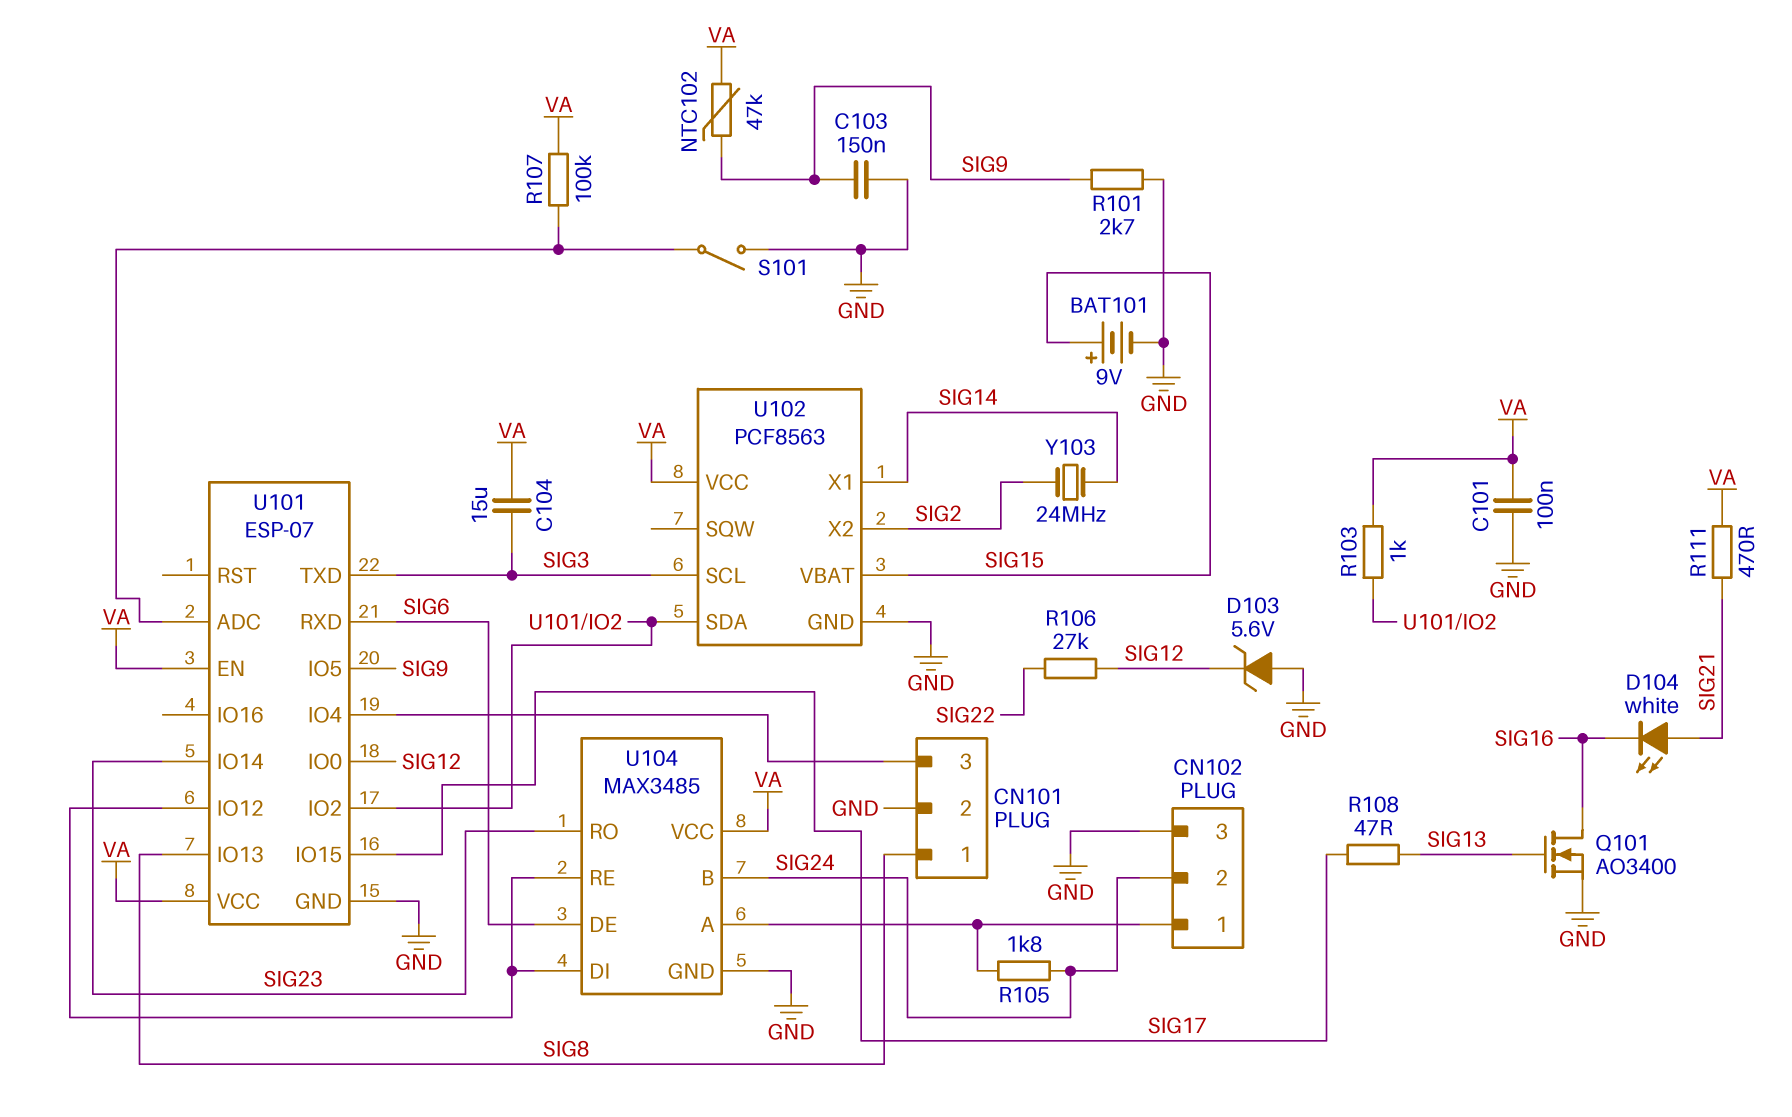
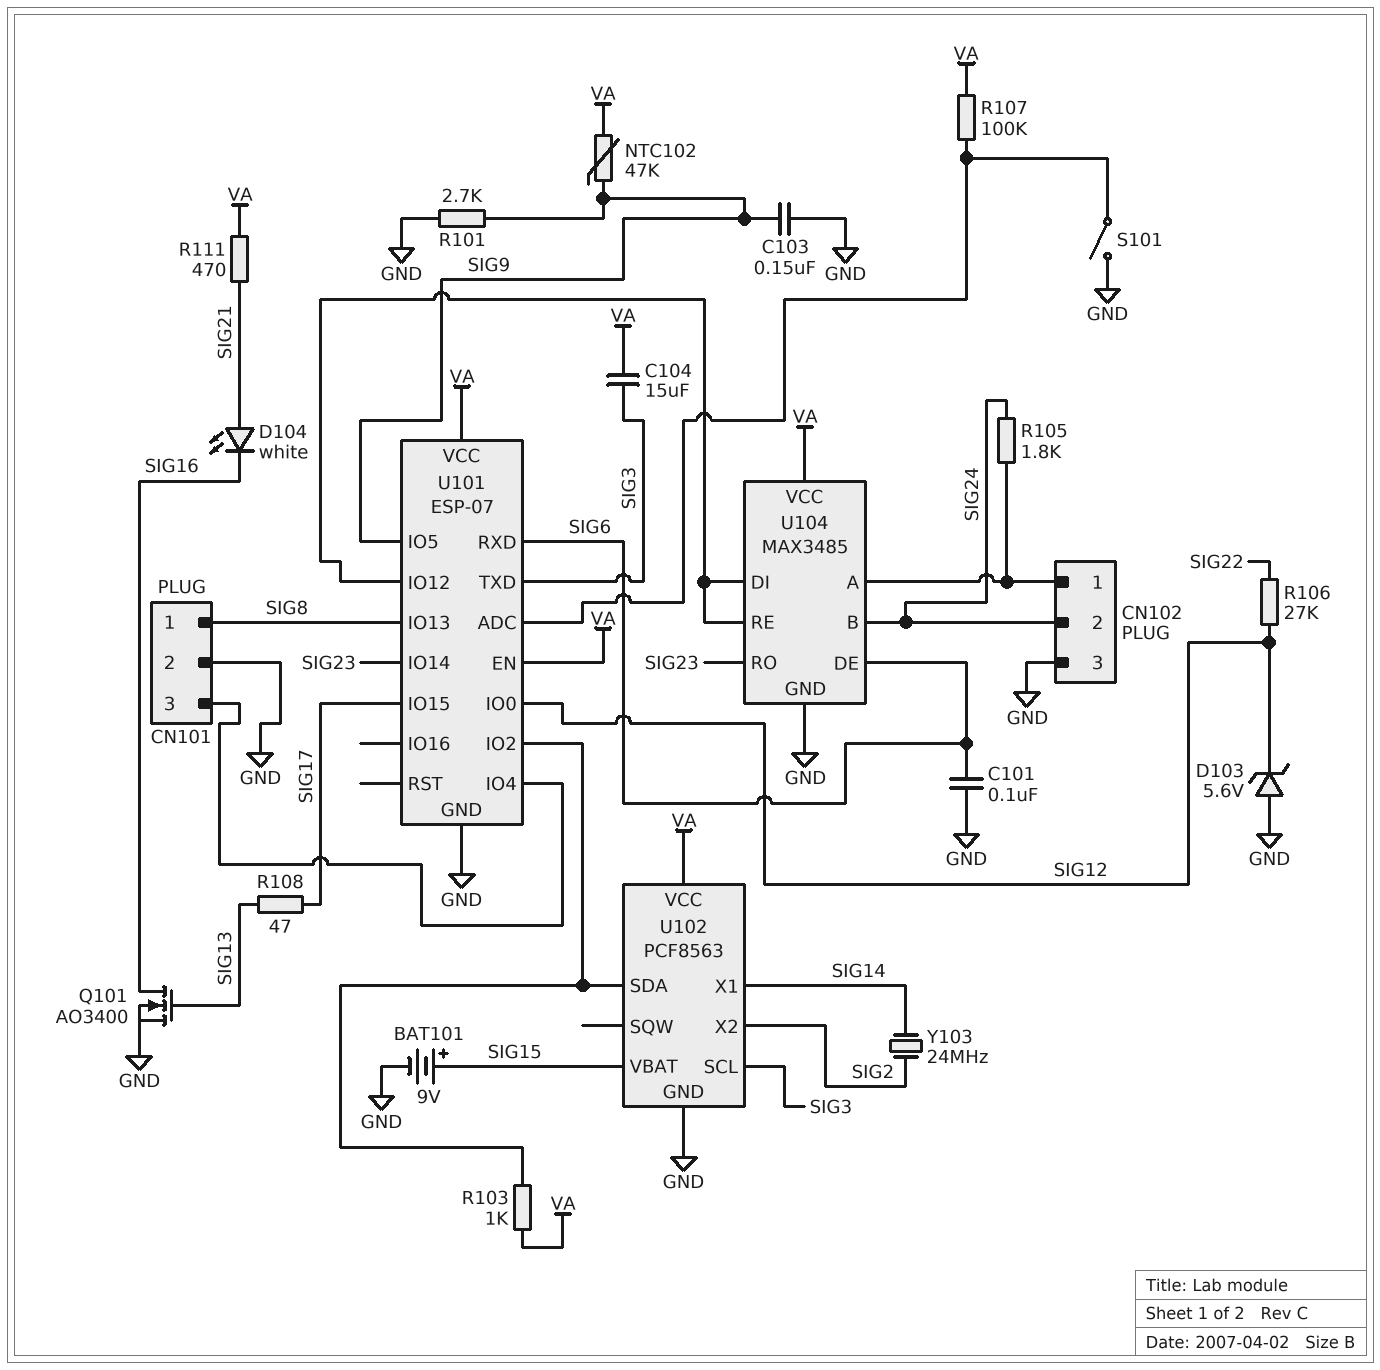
C101: 100nF (GND, VA) -> 100nF (GND, SIG6)

